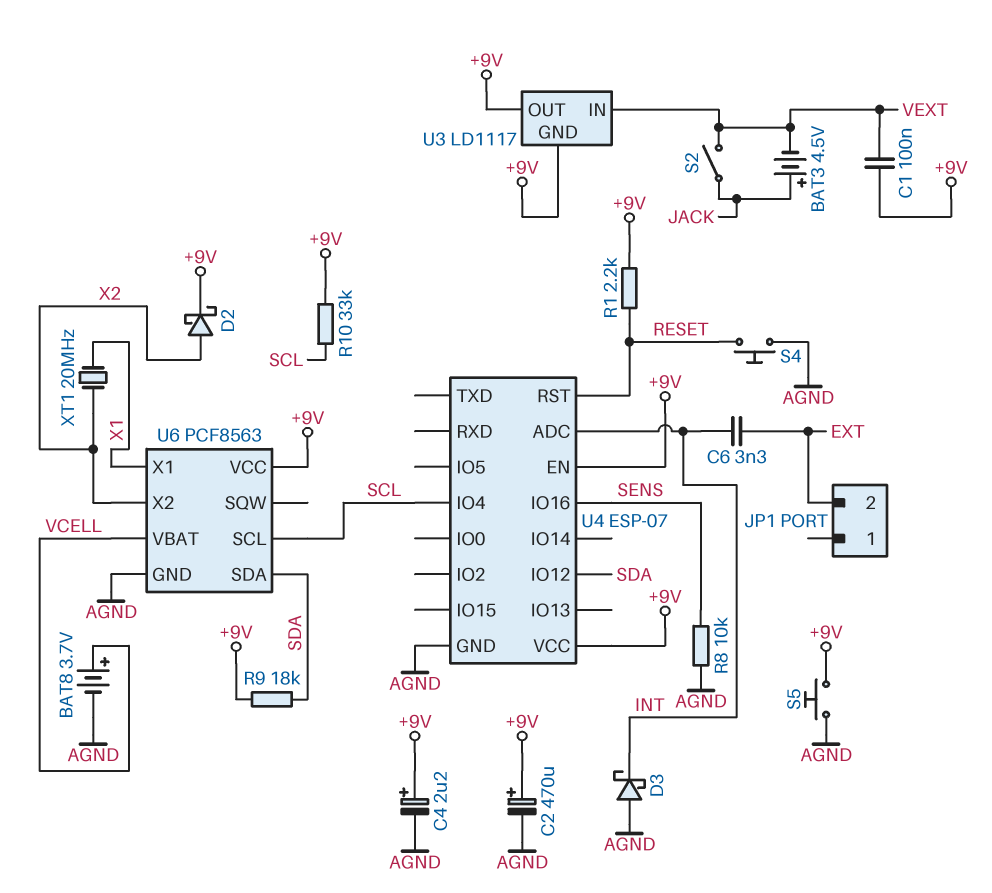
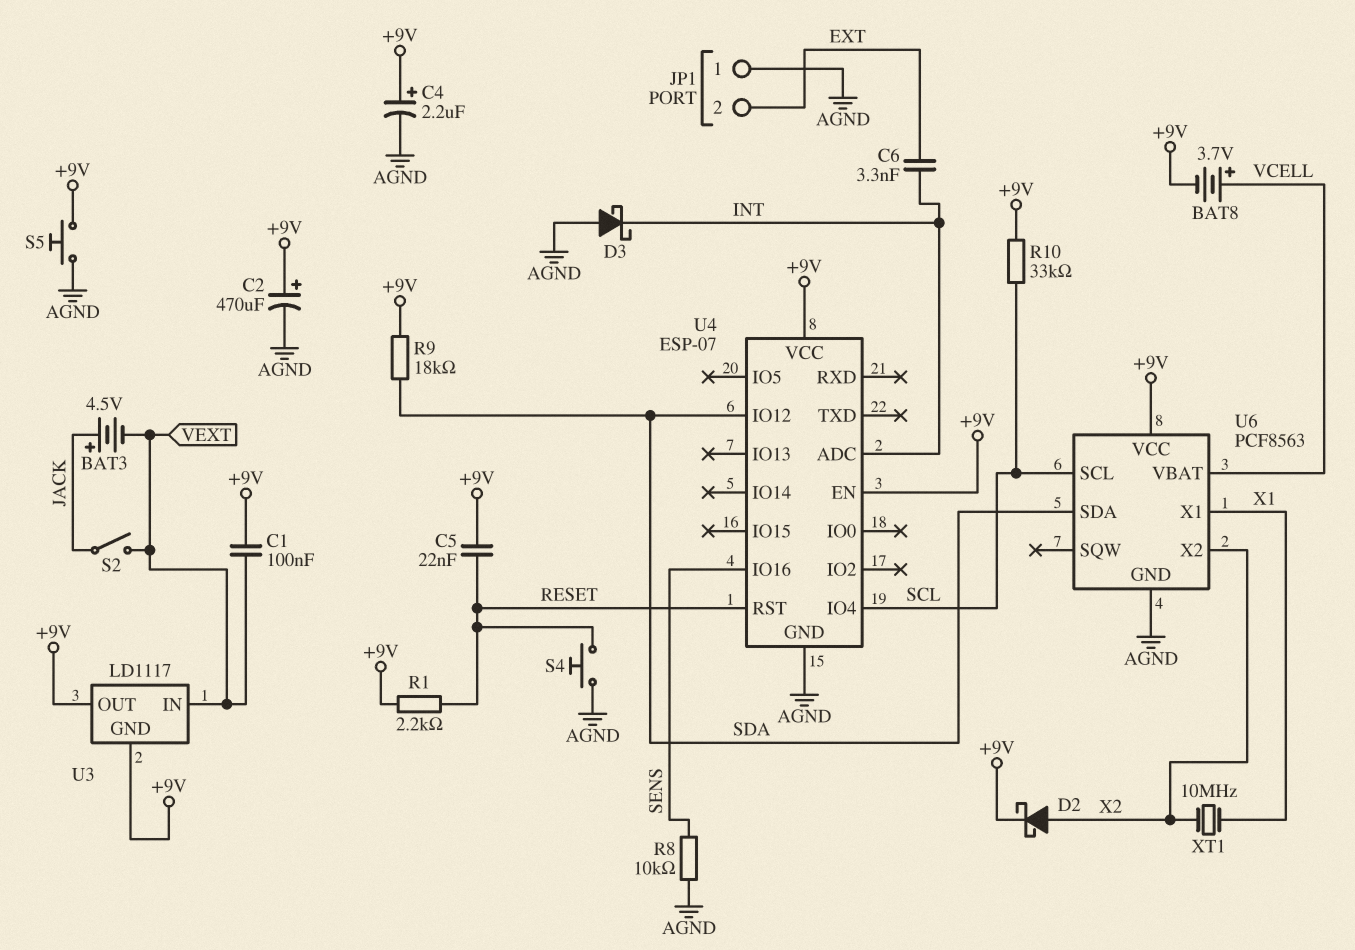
BAT8: 3.7V (plus VCELL, minus AGND) -> 3.7V (plus VCELL, minus +9V)
C5: none -> 22nF (+9V, RESET)
JP1 pin 1: none -> AGND
XT1: 20MHz (X1, X2) -> 10MHz (X1, X2)

